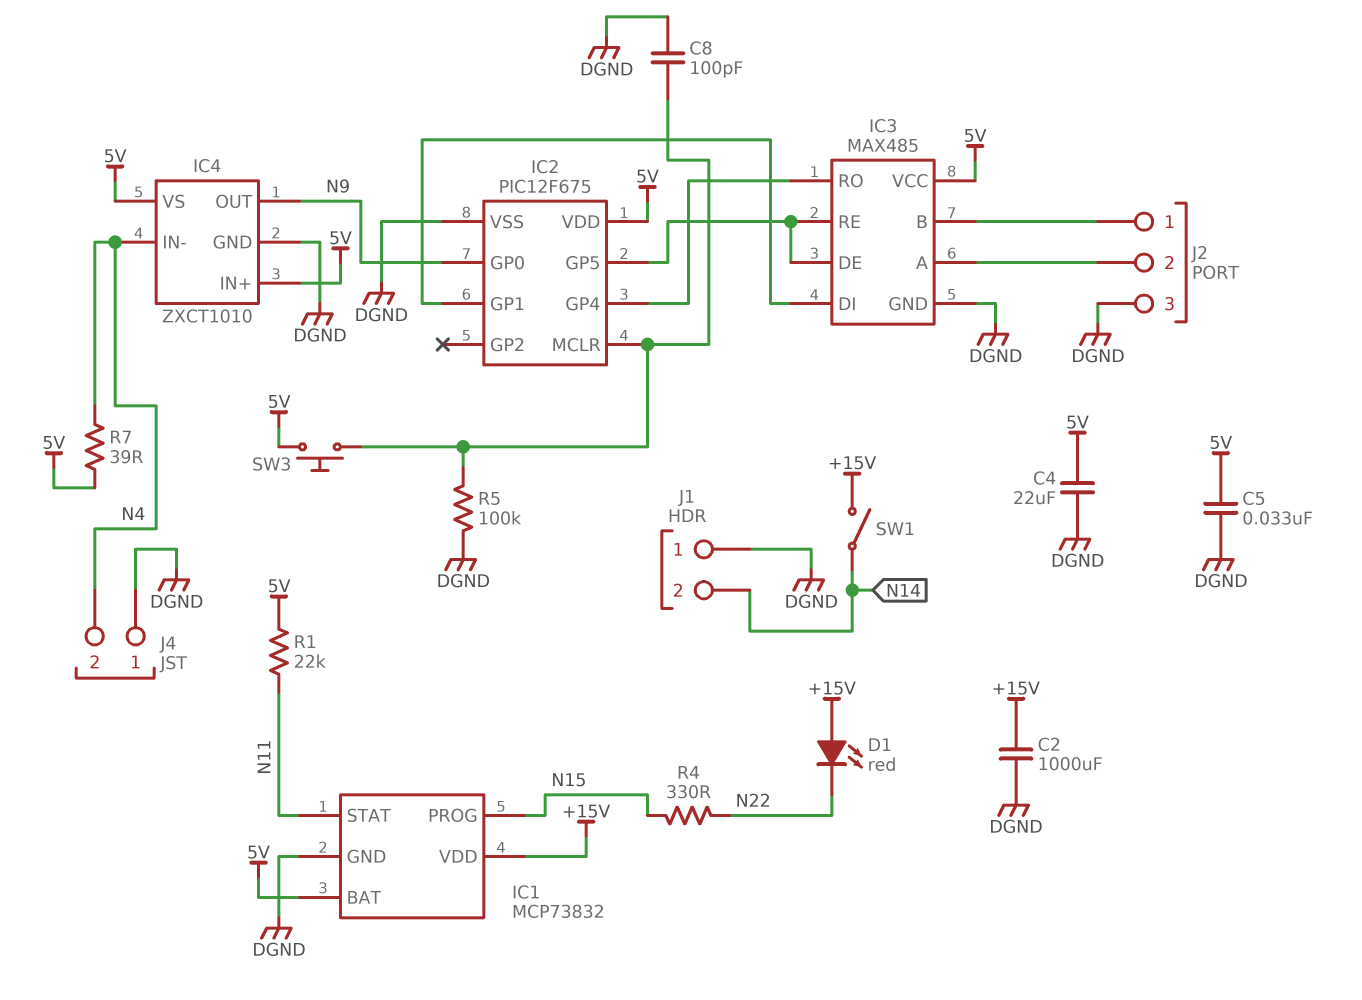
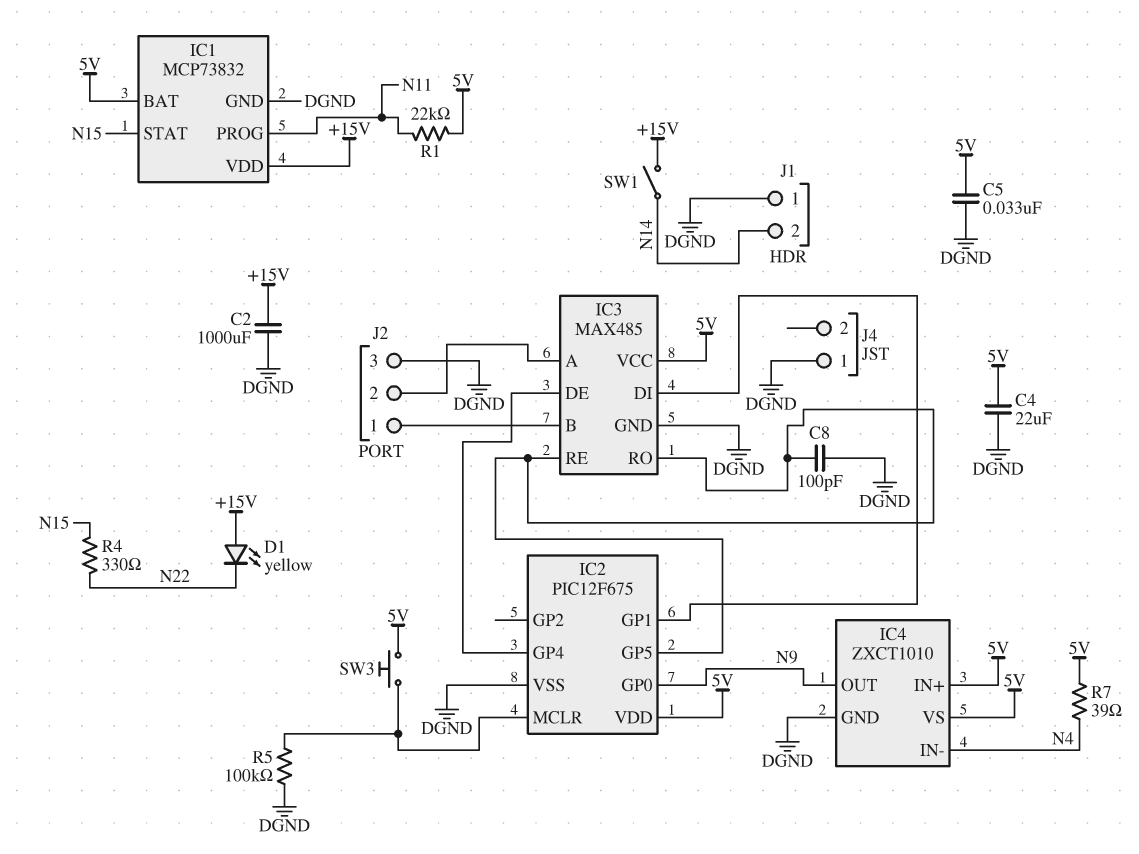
C8: 100pF (DGND, IC2/MCLR) -> 100pF (DGND, IC2/GP5)
D1: LED red (A +15V, K N22) -> LED yellow (A +15V, K N22)
IC1 pin PROG: N15 -> N11
IC1 pin STAT: N11 -> N15
IC3 pin DE: IC2/GP5 -> IC2/GP4
IC3 pin RO: IC2/GP4 -> IC2/GP5
J4 pin 2: N4 -> none

